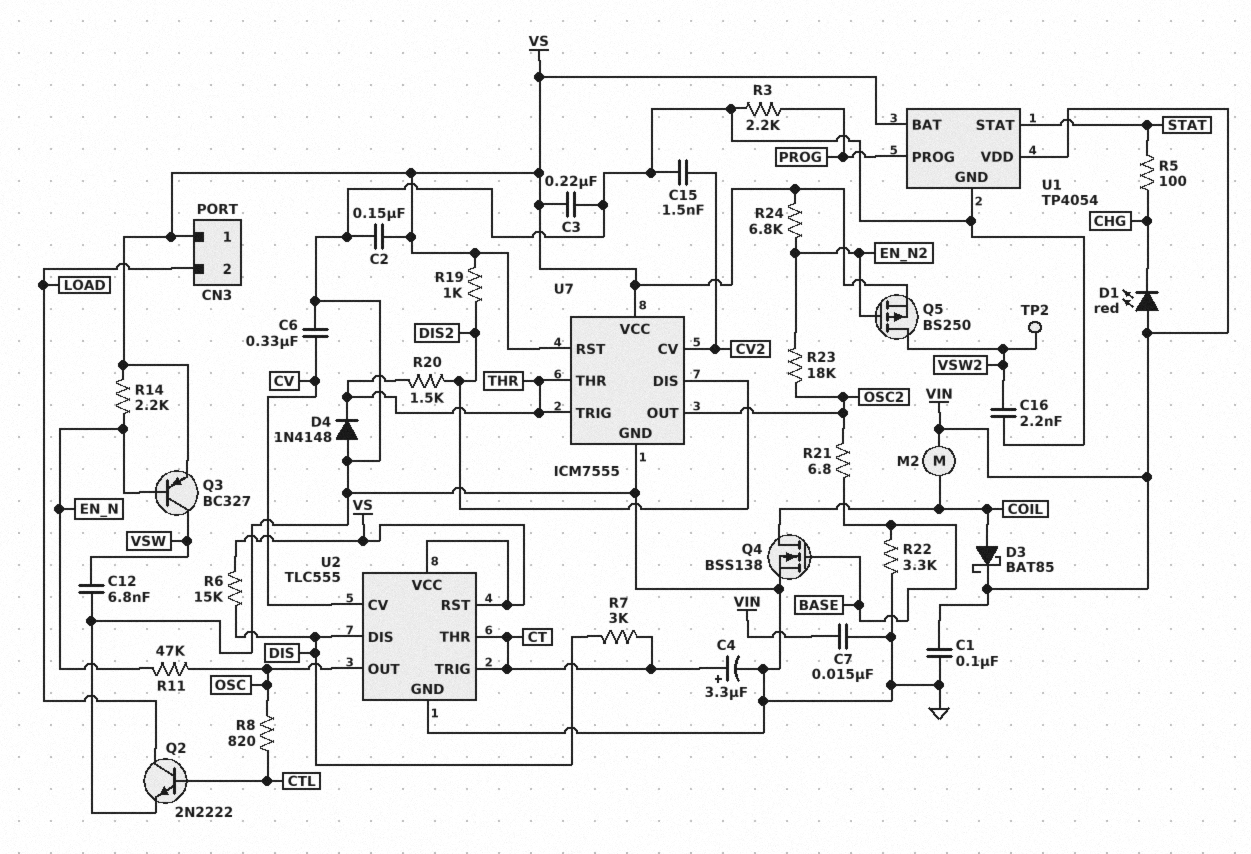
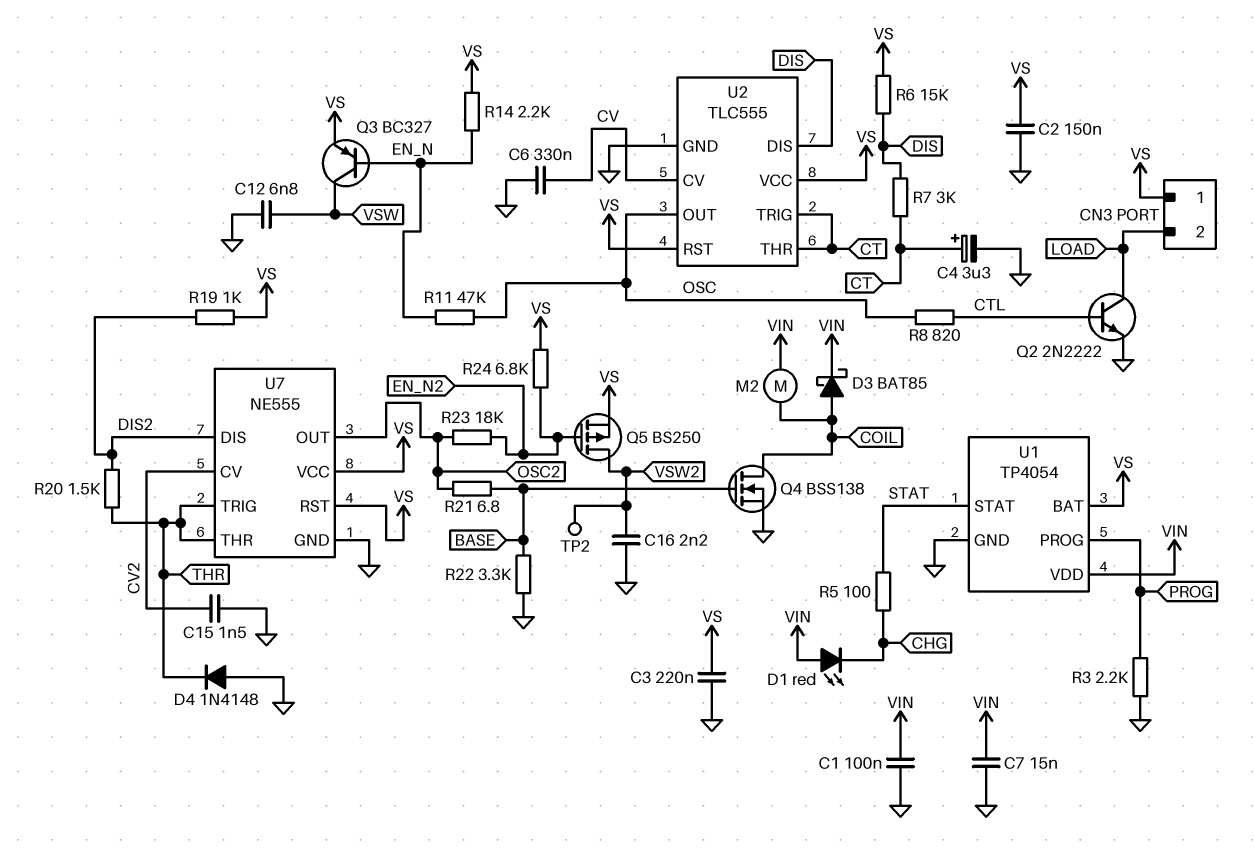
U7: ICM7555 -> NE555

